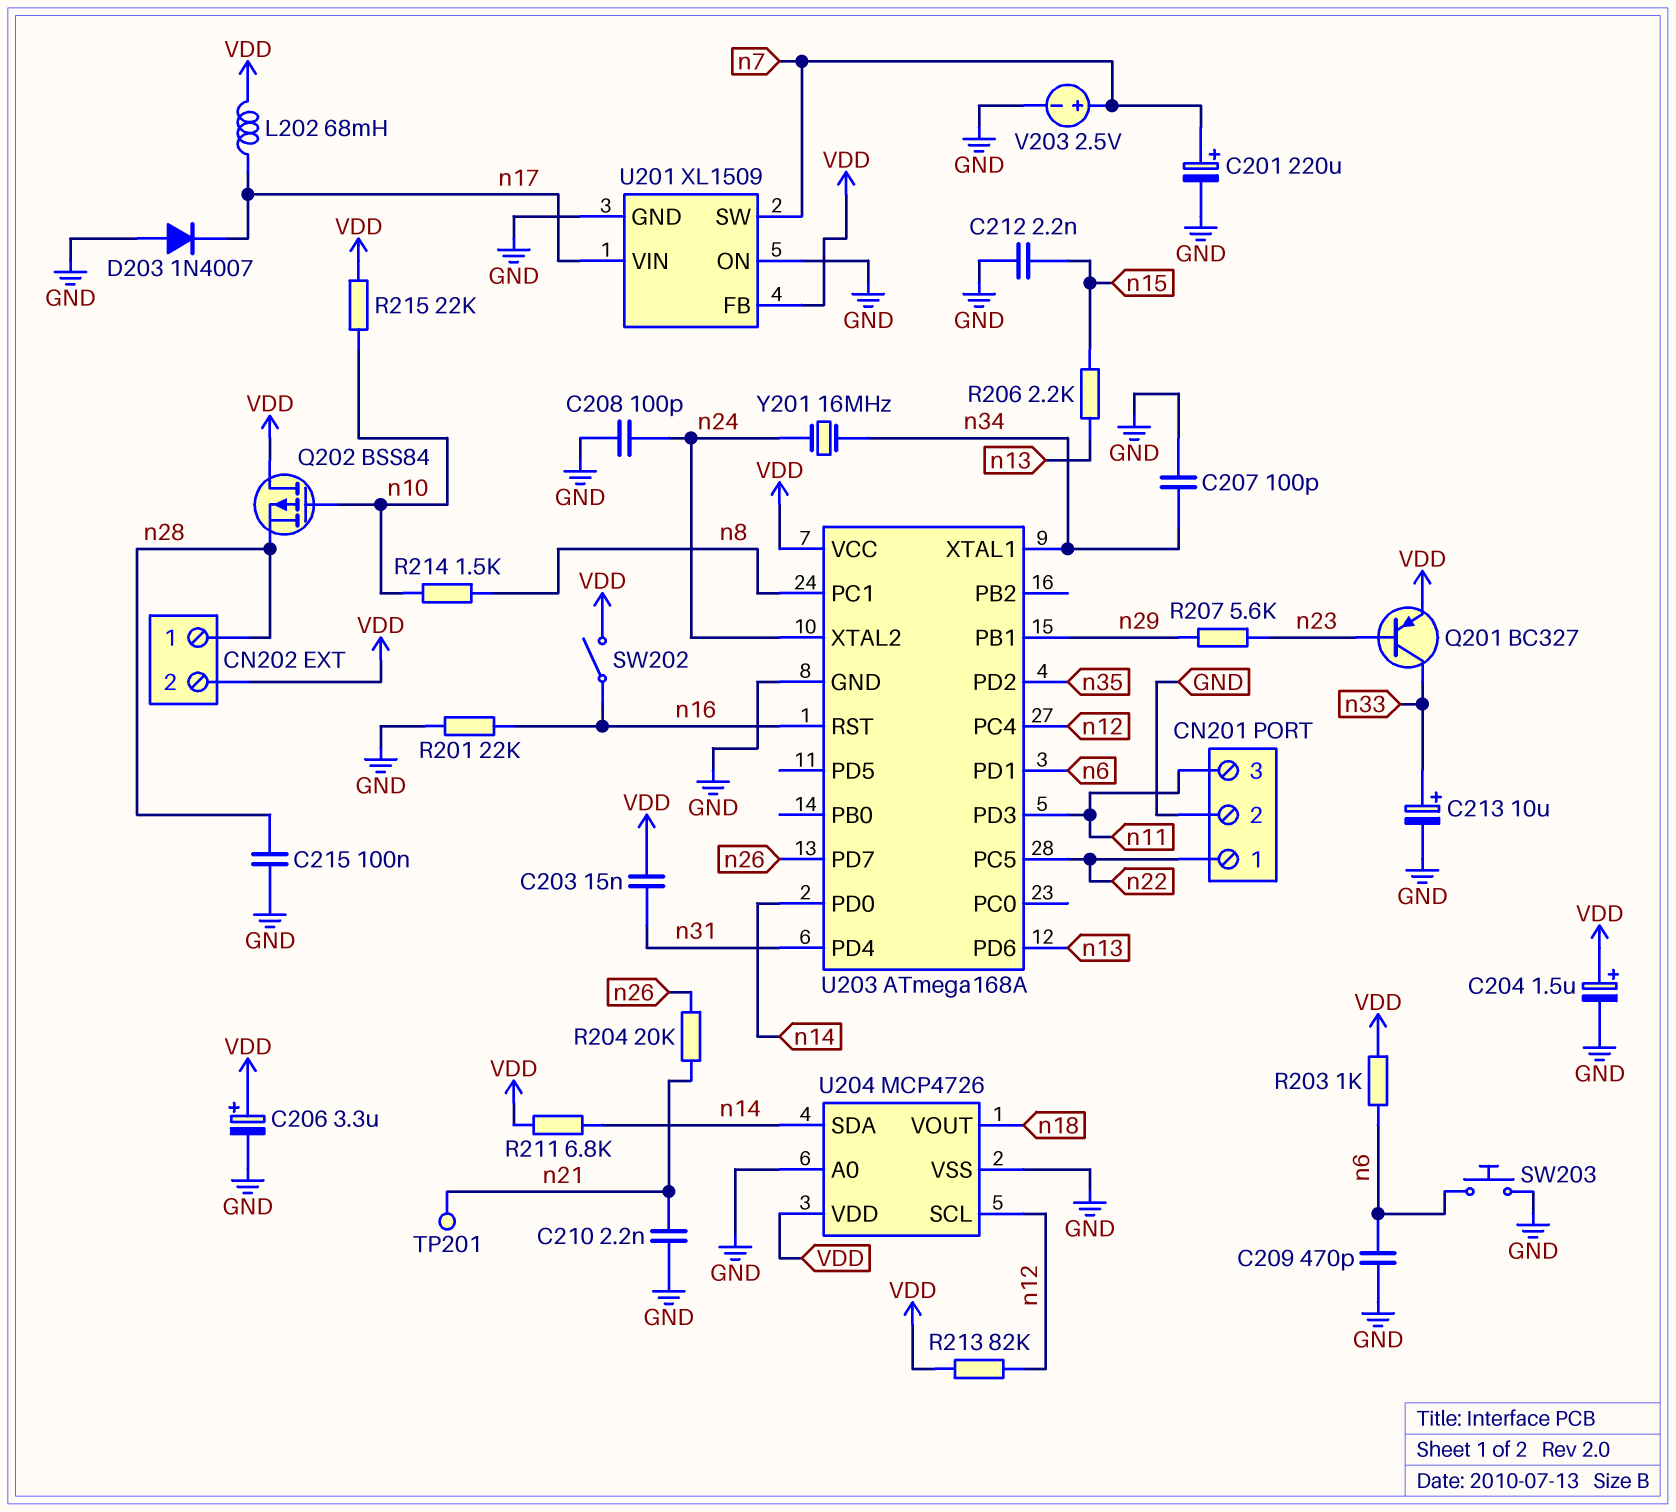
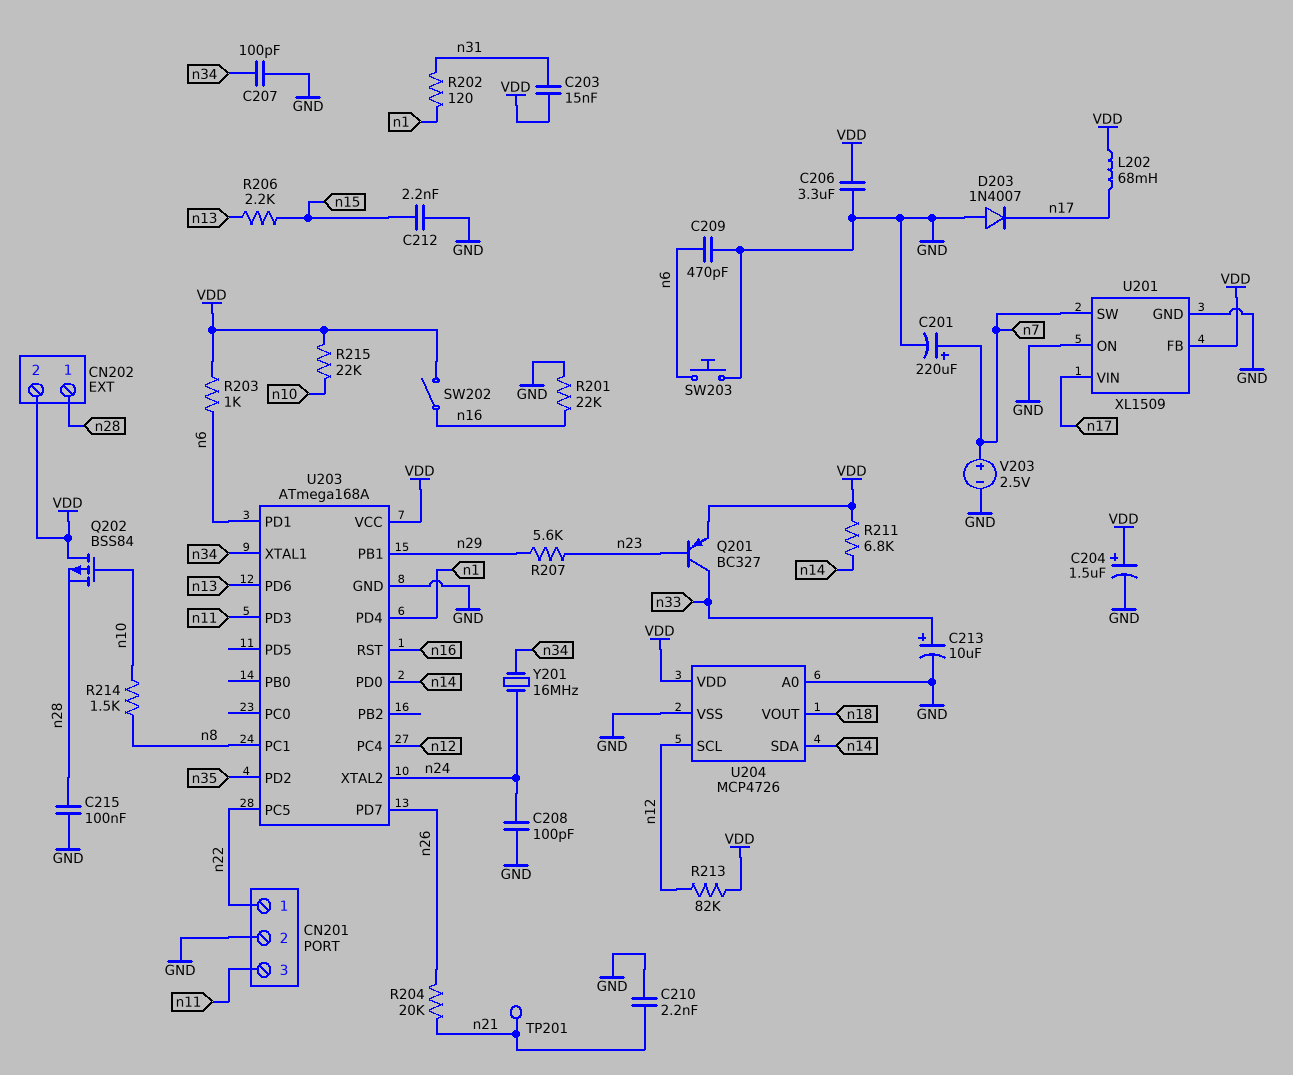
C206: 3.3uF (plus VDD, minus GND) -> 3.3uF (GND, VDD)
R202: none -> 120 (n1, n31)
U203 pin PD4: n31 -> n1

